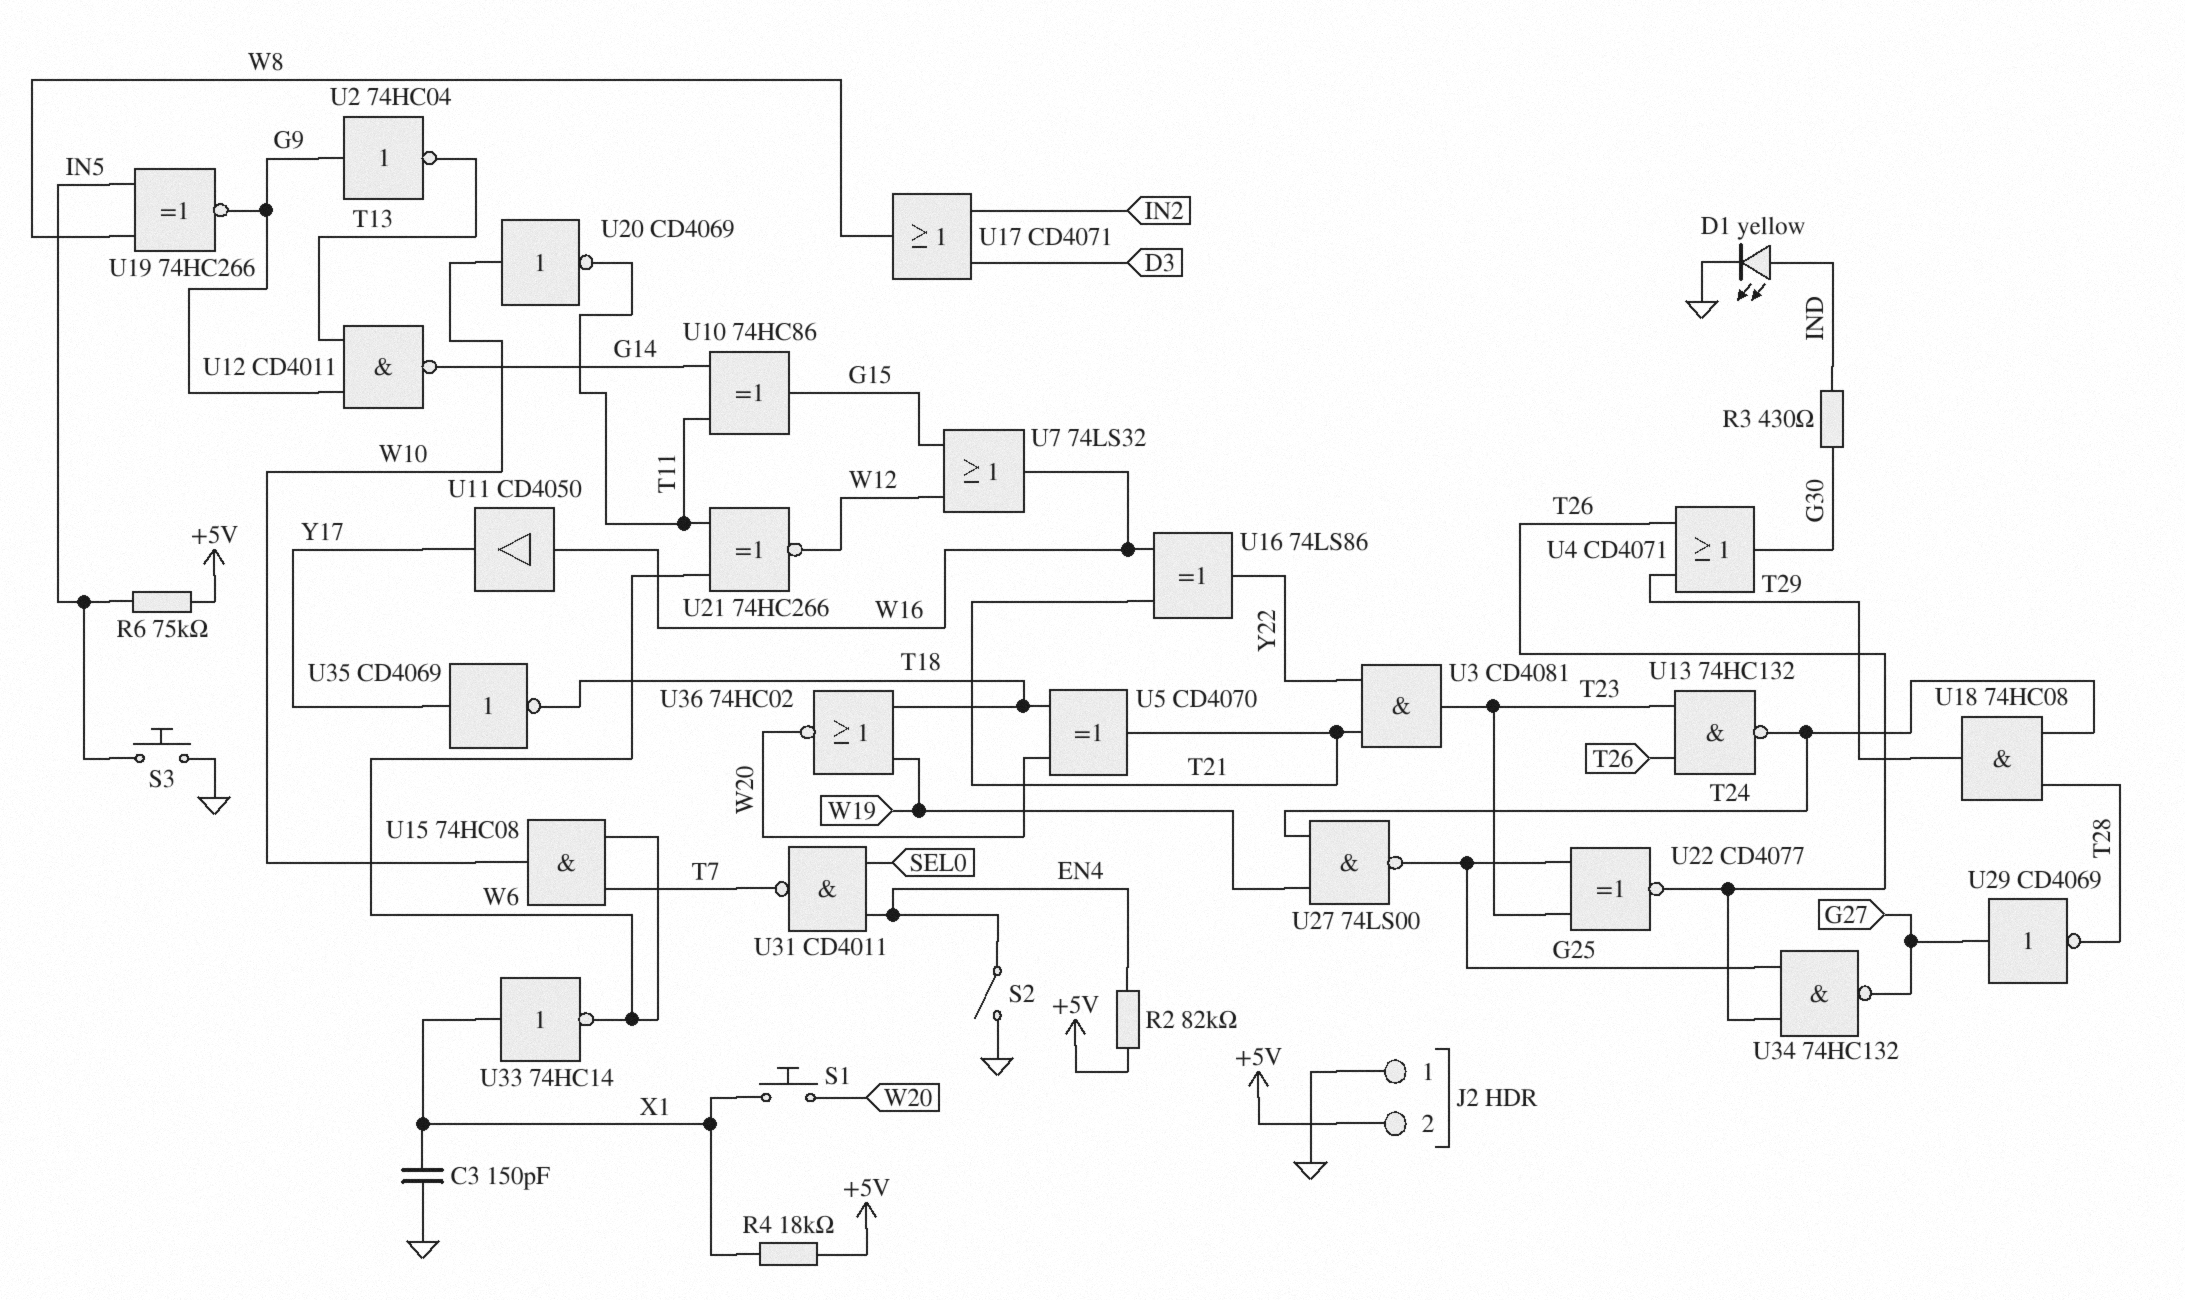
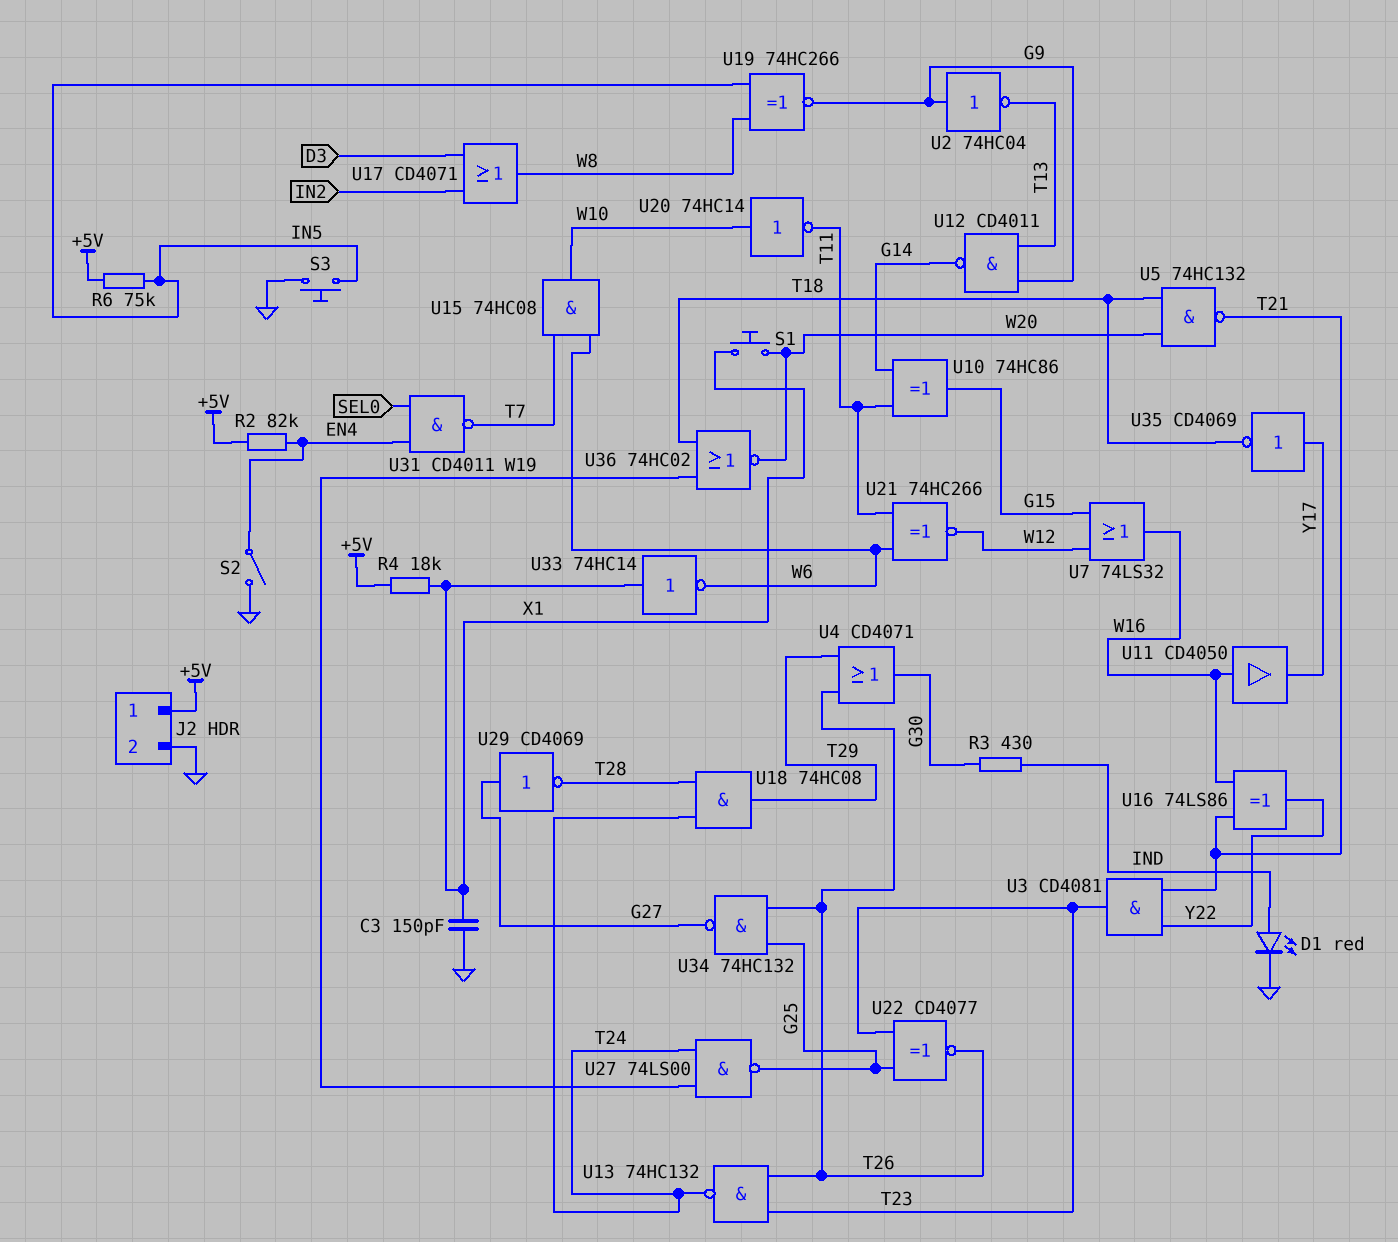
D1: LED yellow (A IND, K GND) -> LED red (A IND, K GND)
J2 pin 1: GND -> +5V
J2 pin 2: +5V -> GND
U5: XOR CD4070 (in T18, in W20, out T21) -> NAND 74HC132 (in T18, in W20, out T21)
U20: NOT CD4069 (in W10, out T11) -> NOT 74HC14 (in W10, out T11)

